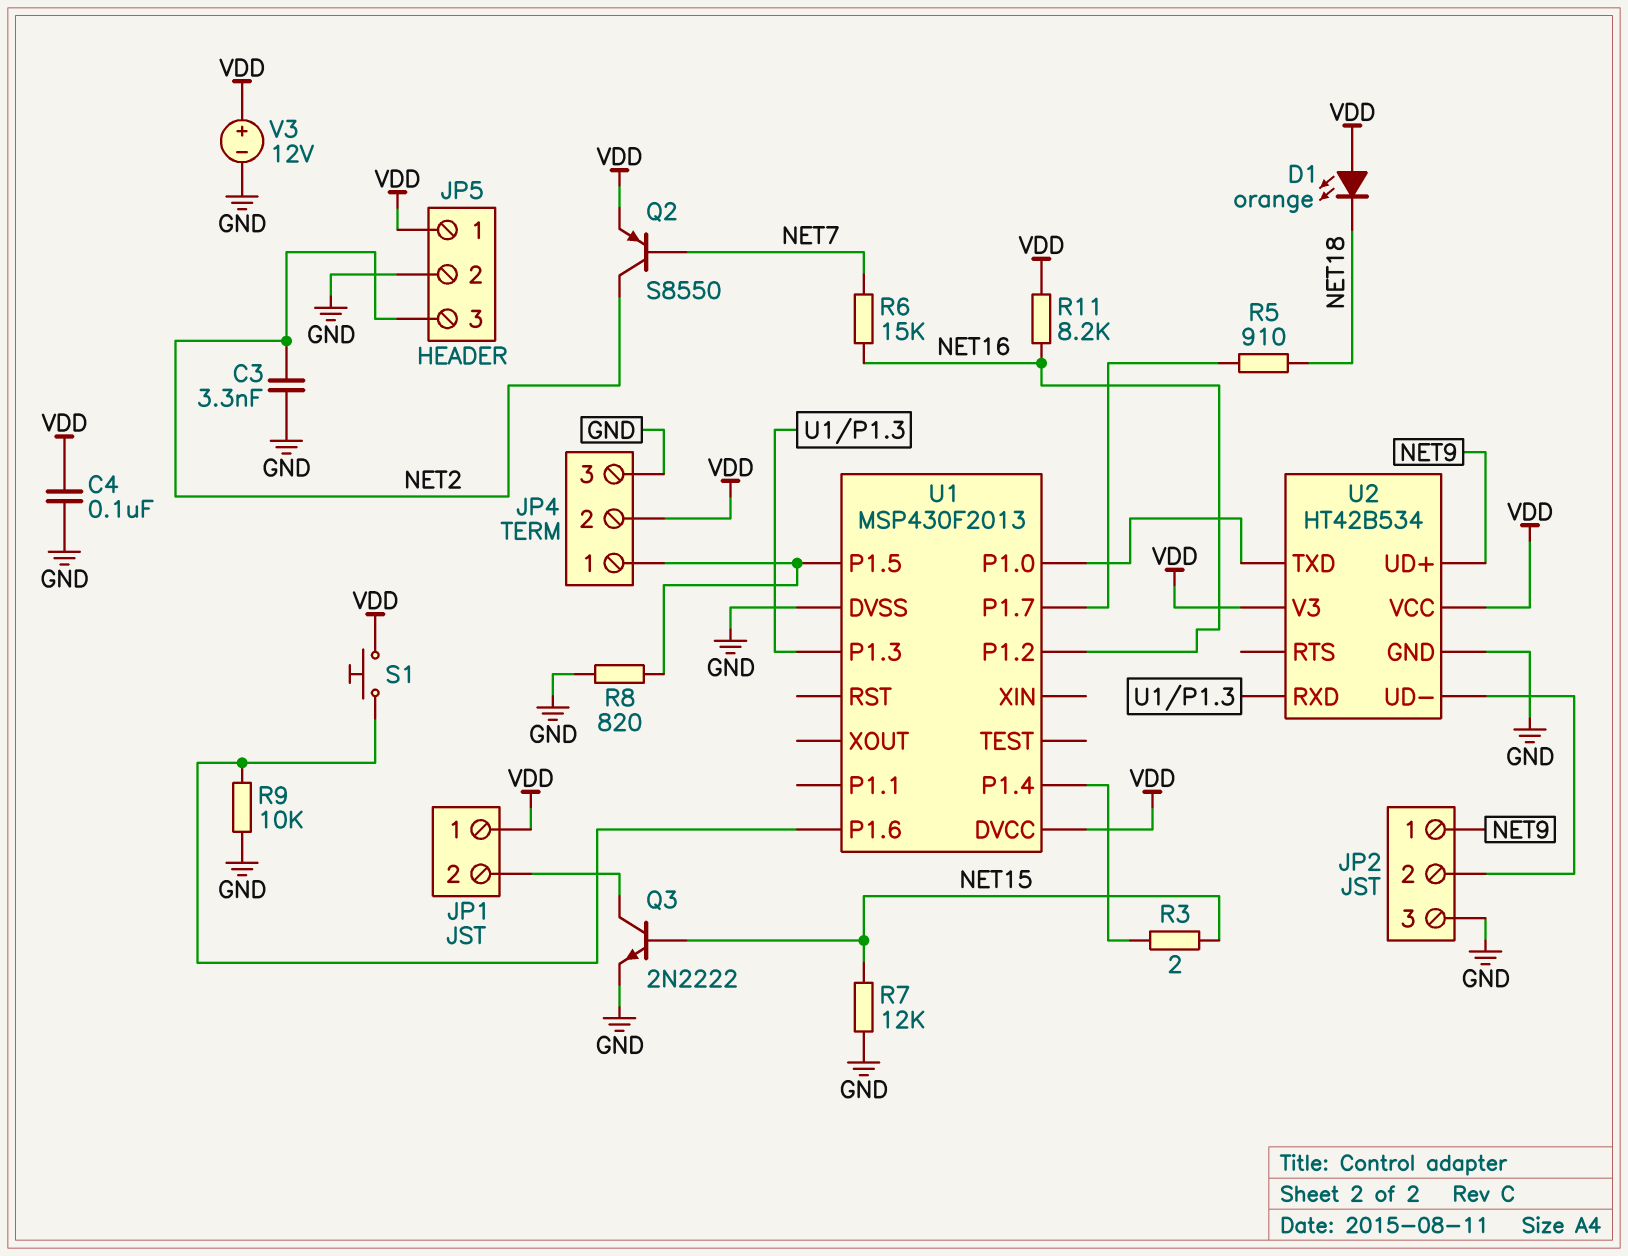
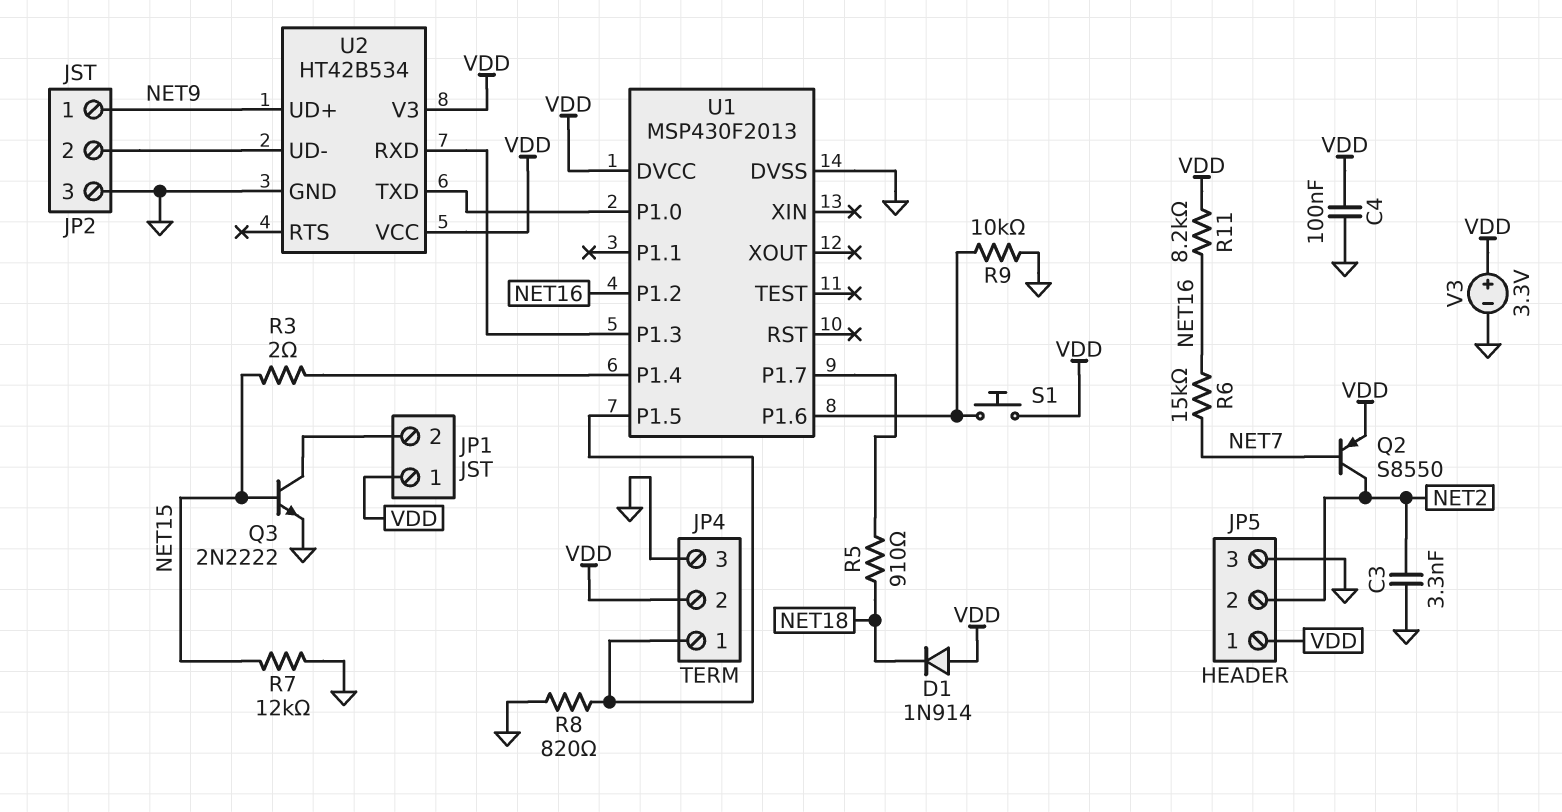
D1: LED orange (A VDD, K NET18) -> diode 1N914 (A VDD, K NET18)
JP5 pin 2: GND -> NET2
JP5 pin 3: NET2 -> GND
V3: 12V (plus VDD, minus GND) -> 3.3V (plus VDD, minus GND)

